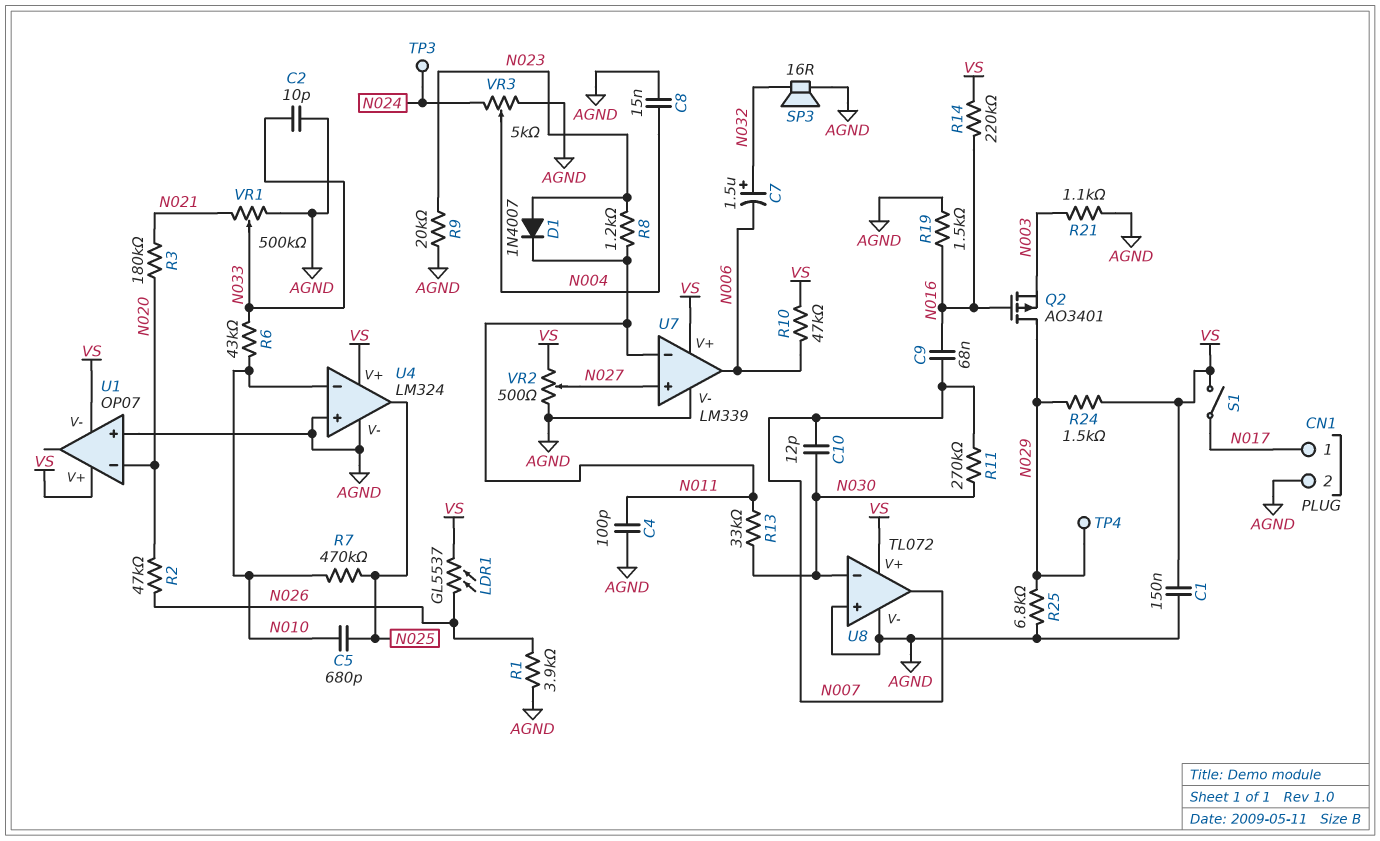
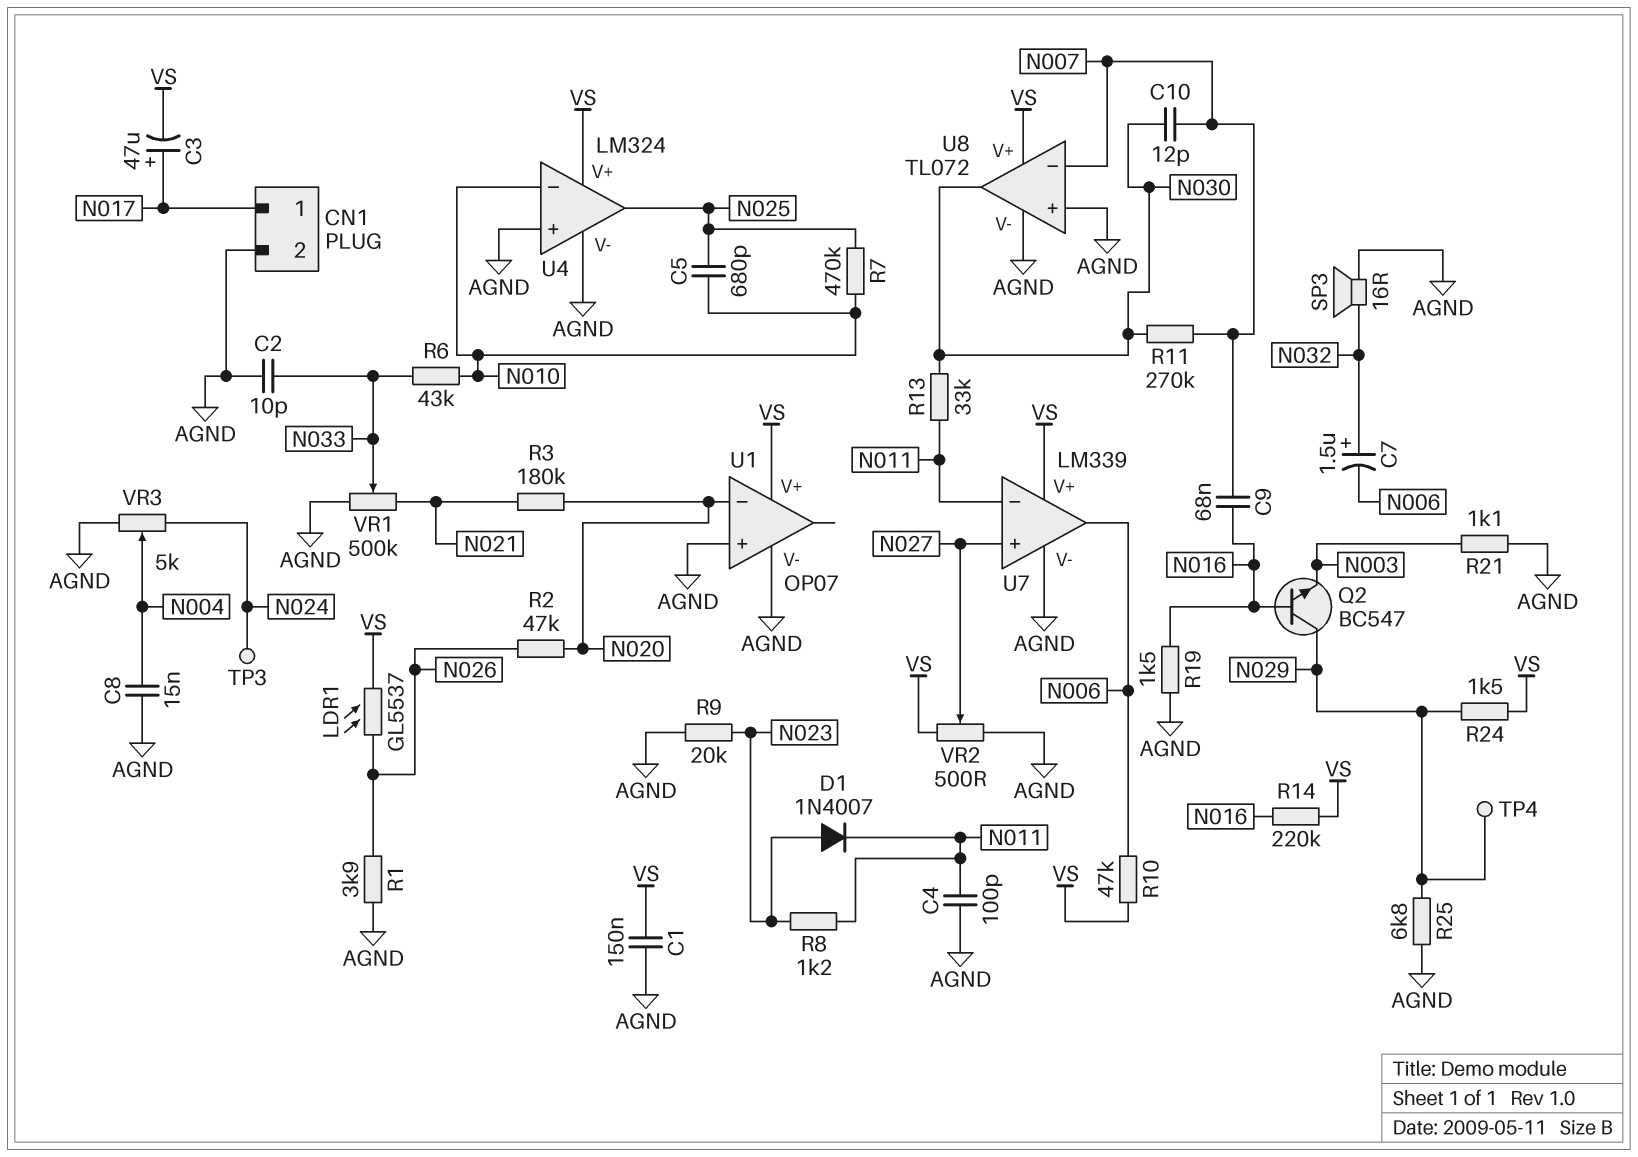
C3: none -> 47uF (plus N017, minus VS)
Q2: PMOS AO3401 (G N016, D N029, S N003) -> NPN BC547 (B N016, C N029, E N003)
S1: switch (N017, VS) -> none
U1 pin V-: VS -> AGND
U8 pin in-: N030 -> N007
U8 pin out: N007 -> N030

